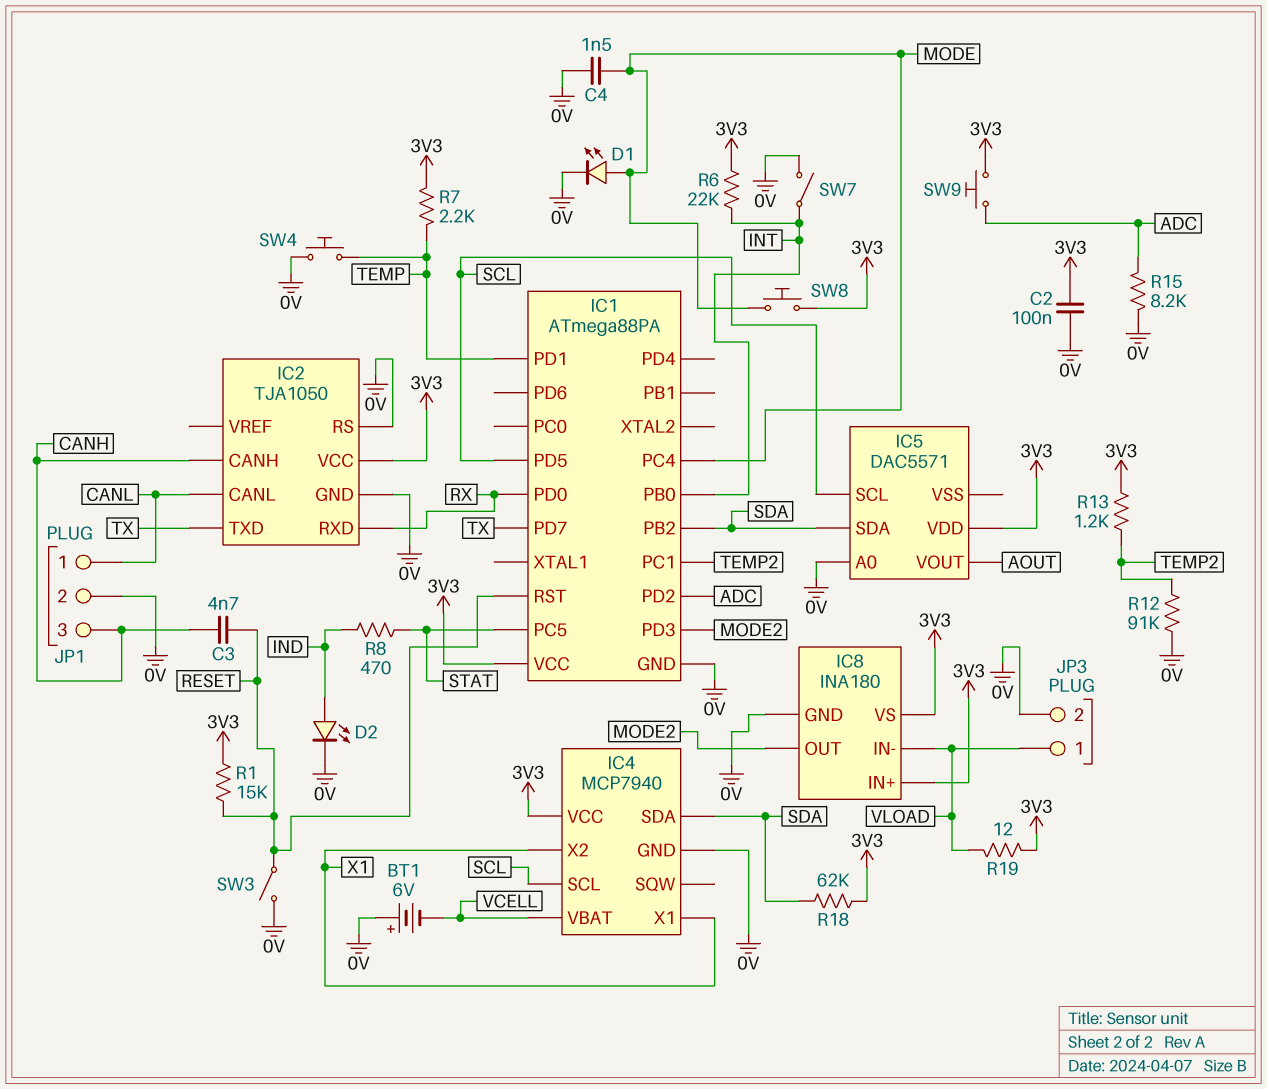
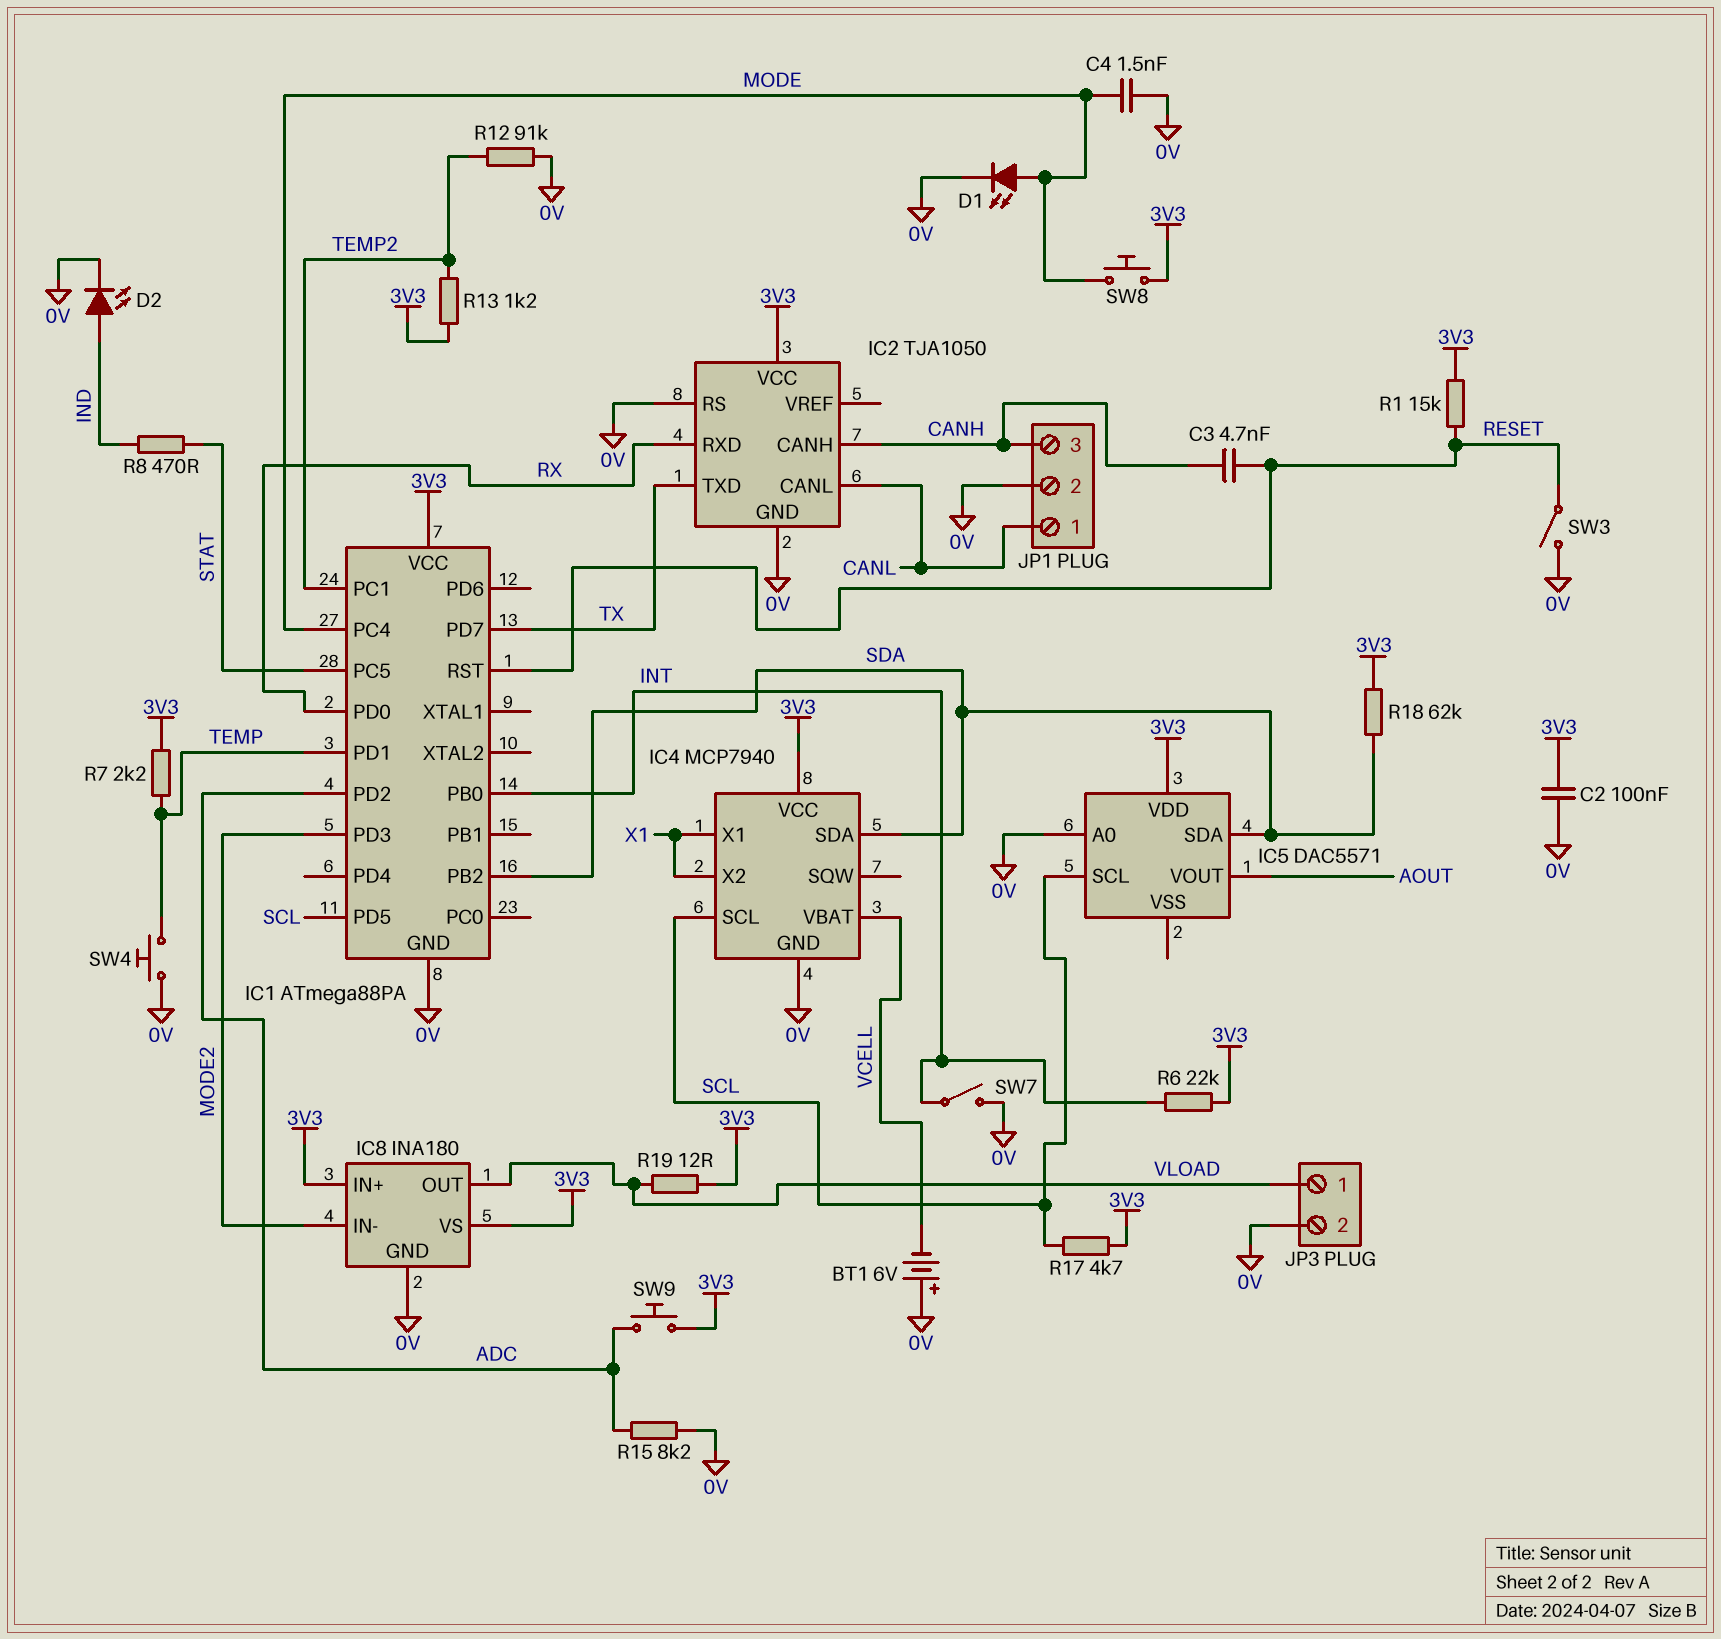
IC8 pin IN-: VLOAD -> MODE2
IC8 pin OUT: MODE2 -> VLOAD
R17: none -> 4.7k (3V3, SCL)

